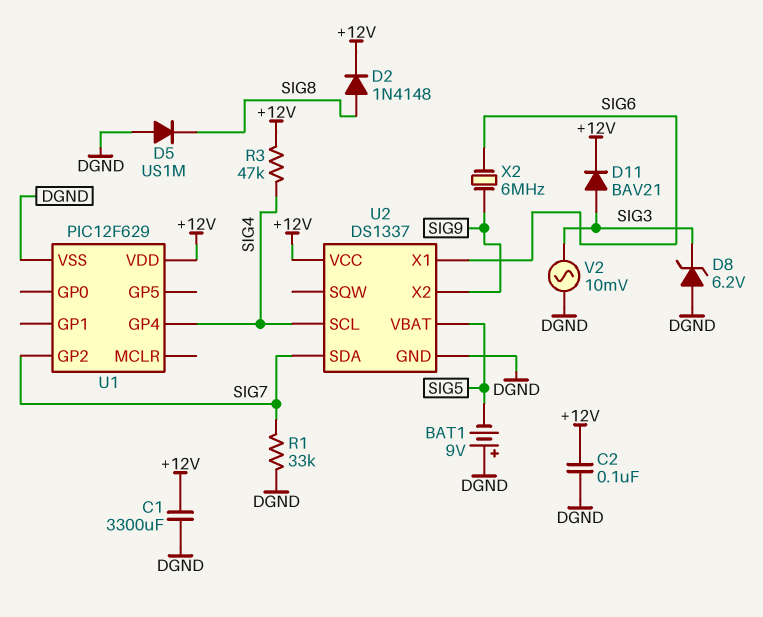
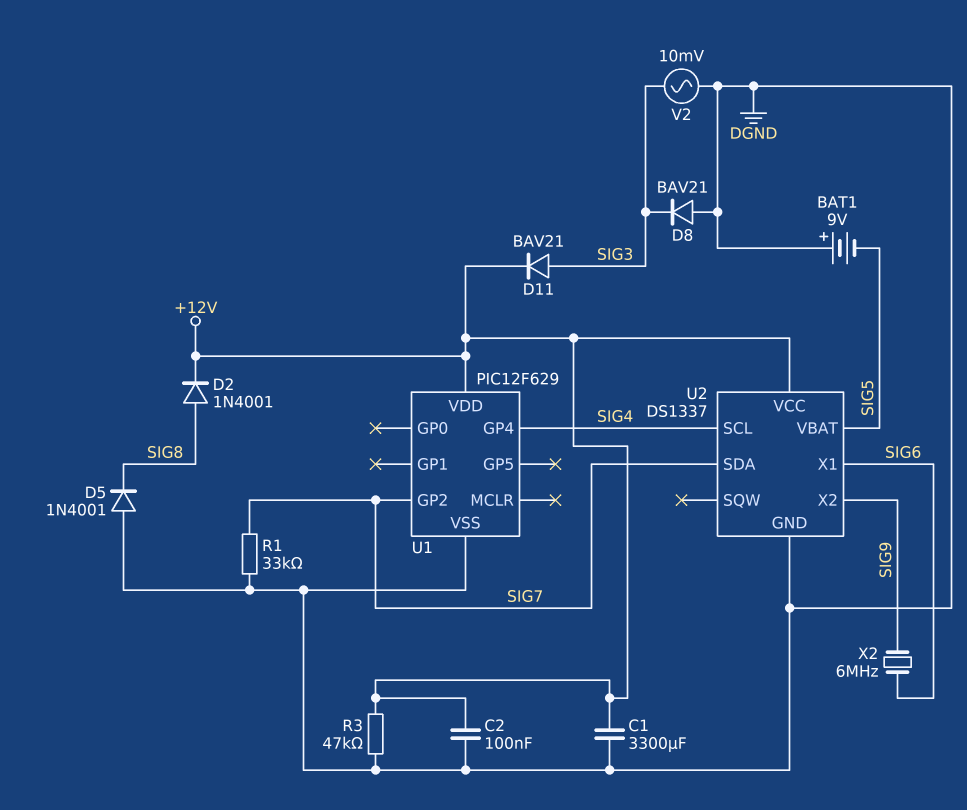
D2: diode 1N4148 (A SIG8, K +12V) -> diode 1N4001 (A SIG8, K +12V)
D5: diode US1M (A DGND, K SIG8) -> diode 1N4001 (A DGND, K SIG8)
D8: zener 6.2V (A DGND, K SIG3) -> diode BAV21 (A DGND, K SIG3)
R3: 47k (+12V, SIG4) -> 47k (+12V, DGND)

